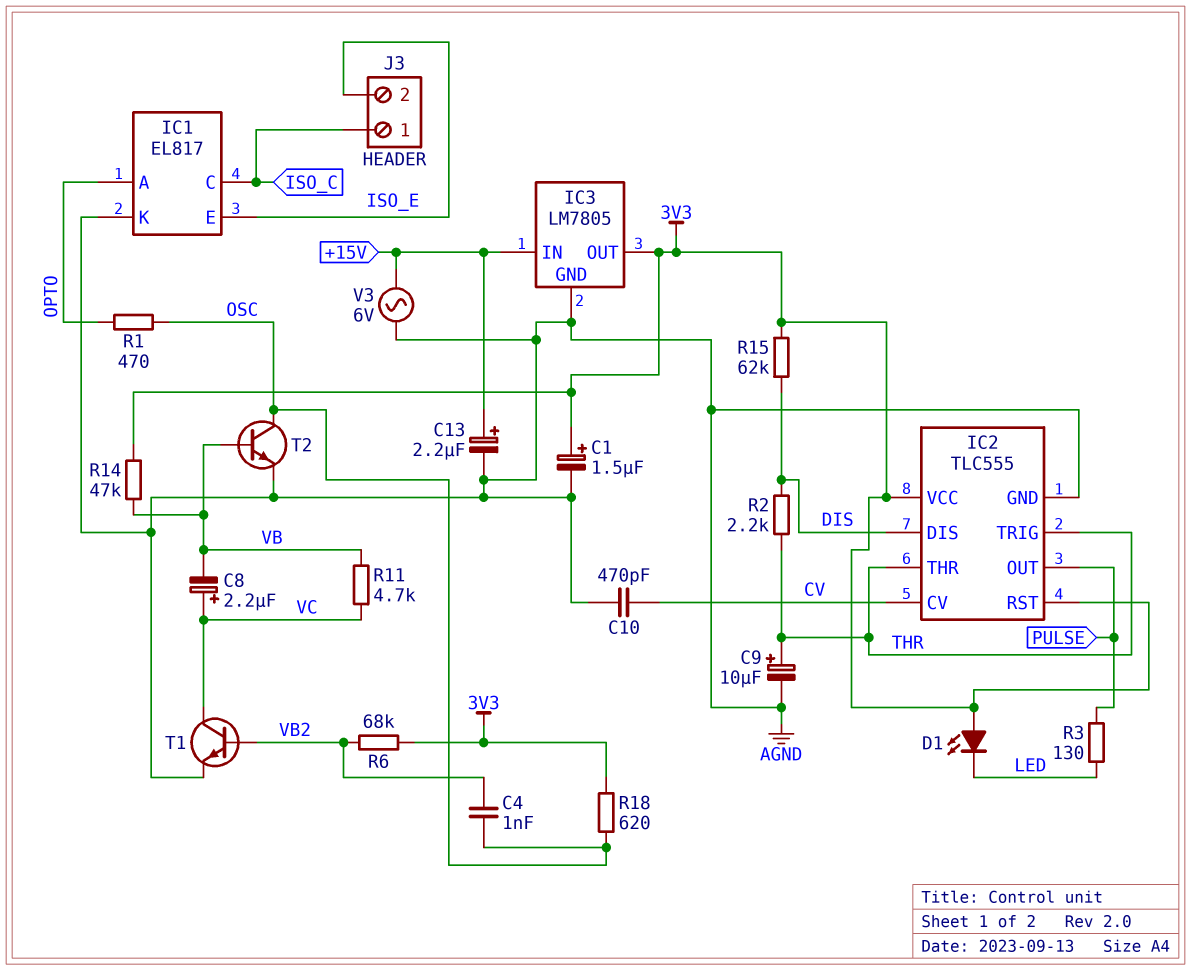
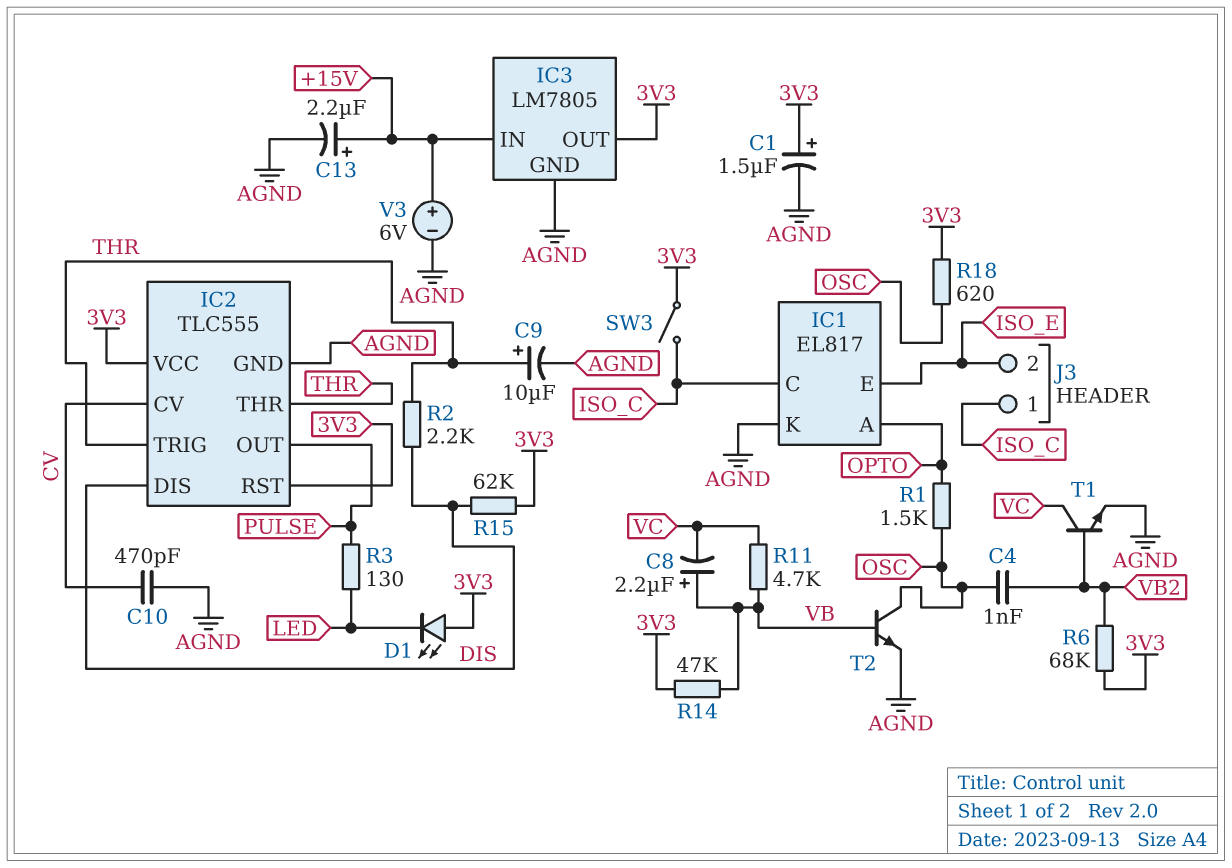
C8: 2.2uF (plus VC, minus VB) -> 2.2uF (plus VB, minus VC)
R1: 470 (OPTO, OSC) -> 1.5k (OPTO, OSC)
SW3: none -> switch (3V3, ISO_C)
V3: AC 6V (+15V, AGND) -> 6V (plus +15V, minus AGND)

